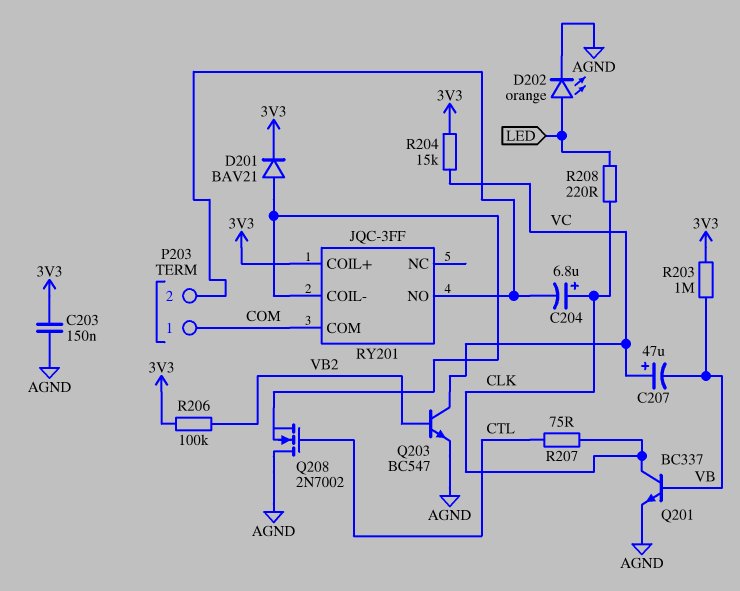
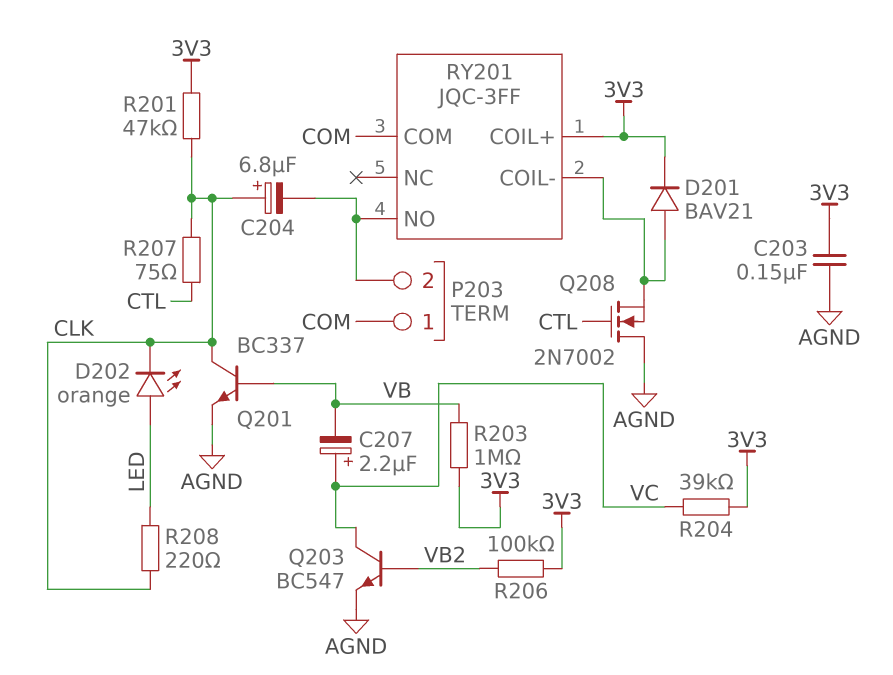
C207: 47uF (plus VC, minus VB) -> 2.2uF (plus VC, minus VB)
D202: LED orange (A LED, K AGND) -> LED orange (A LED, K CLK)
R201: none -> 47k (3V3, CLK)
R204: 15k (3V3, VC) -> 39k (3V3, VC)

